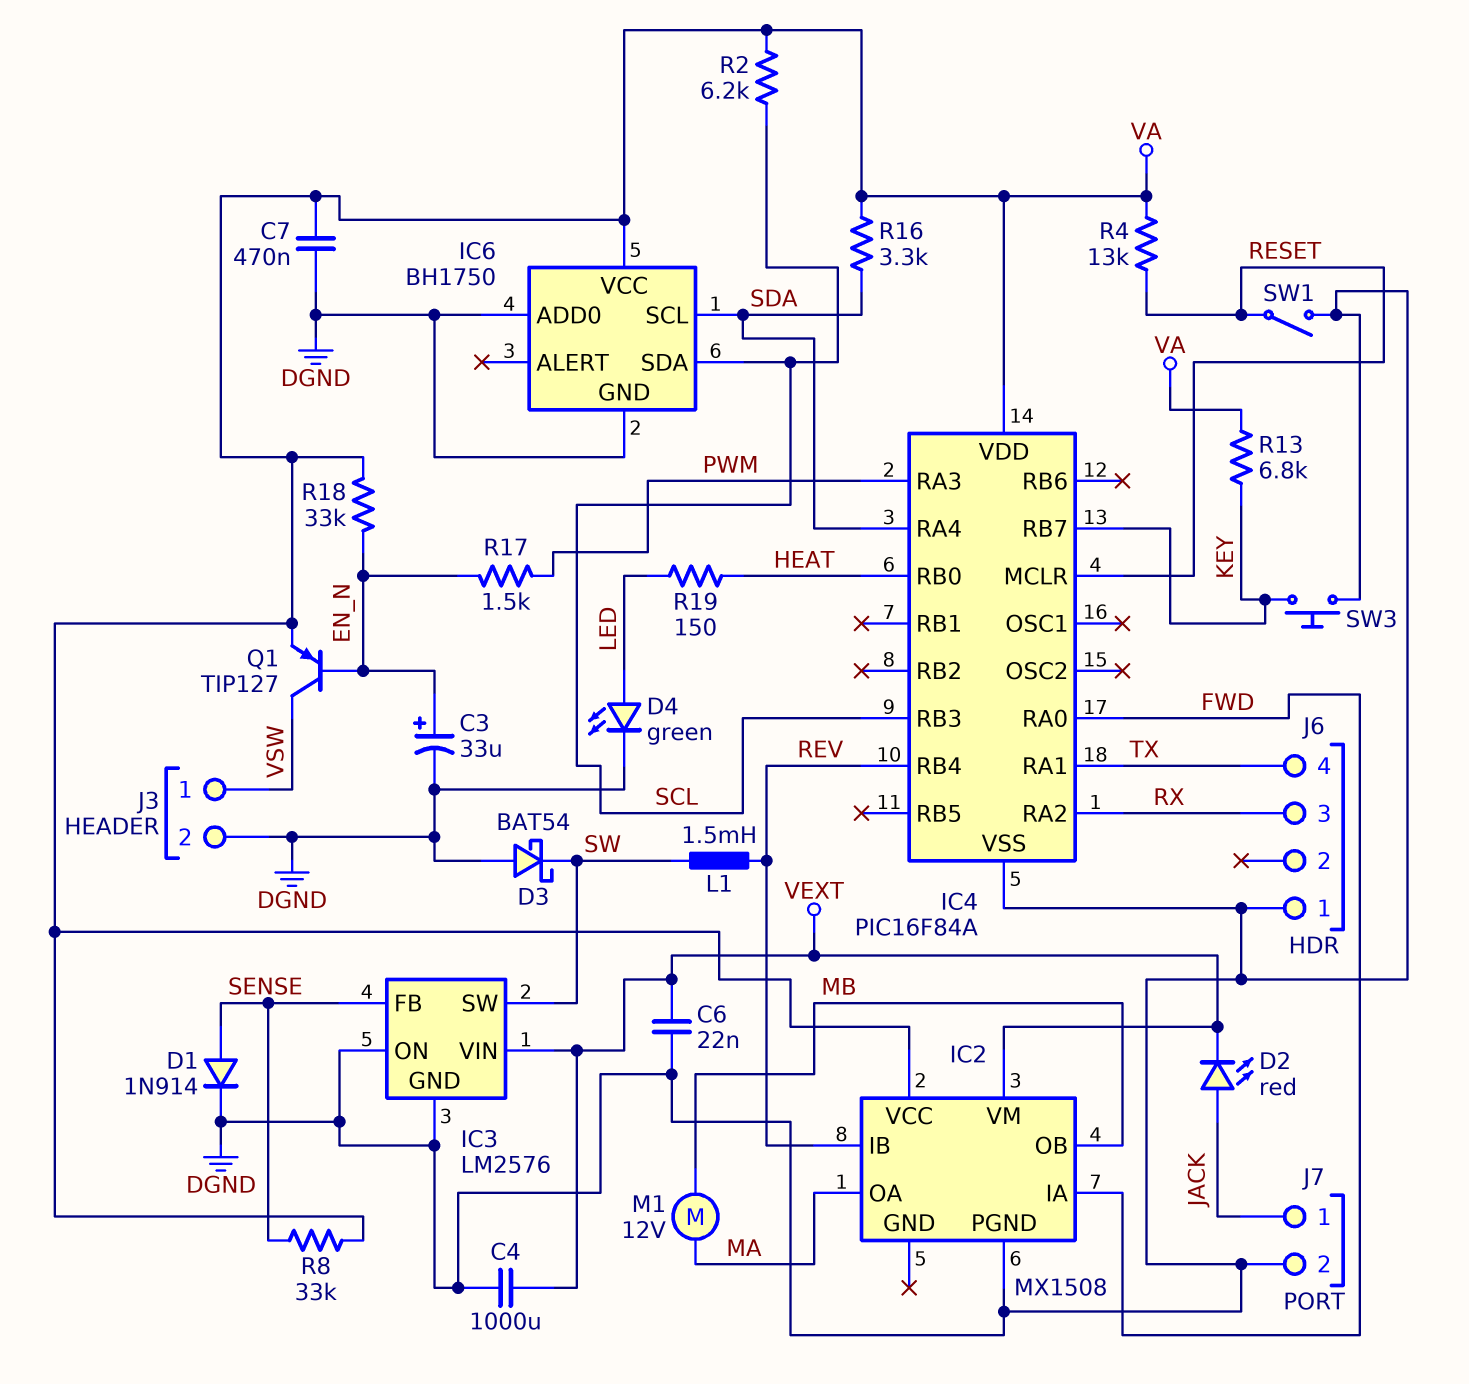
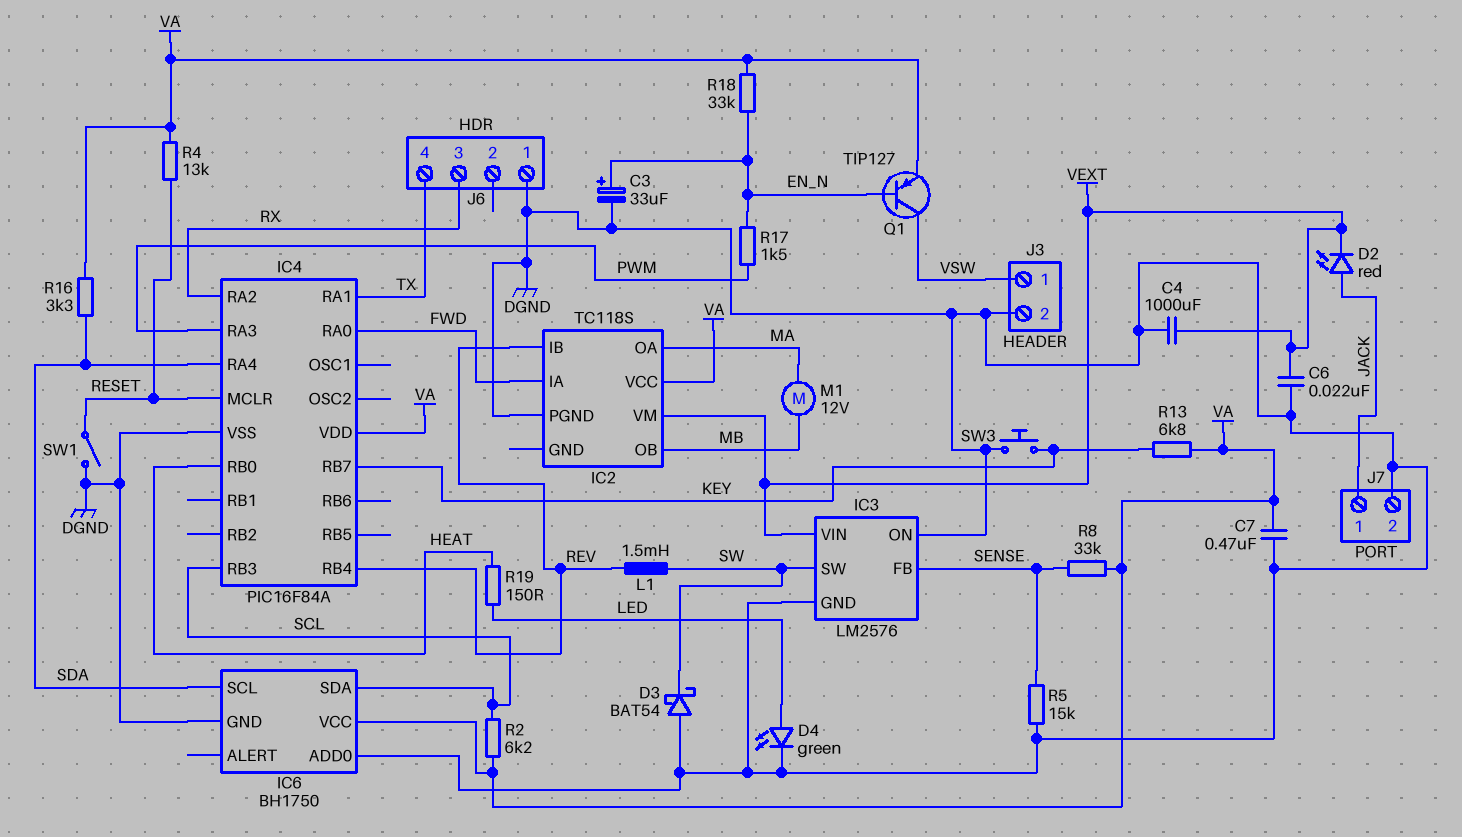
D1: diode 1N914 (A SENSE, K DGND) -> none
IC2: MX1508 -> TC118S
R5: none -> 15k (DGND, SENSE)

